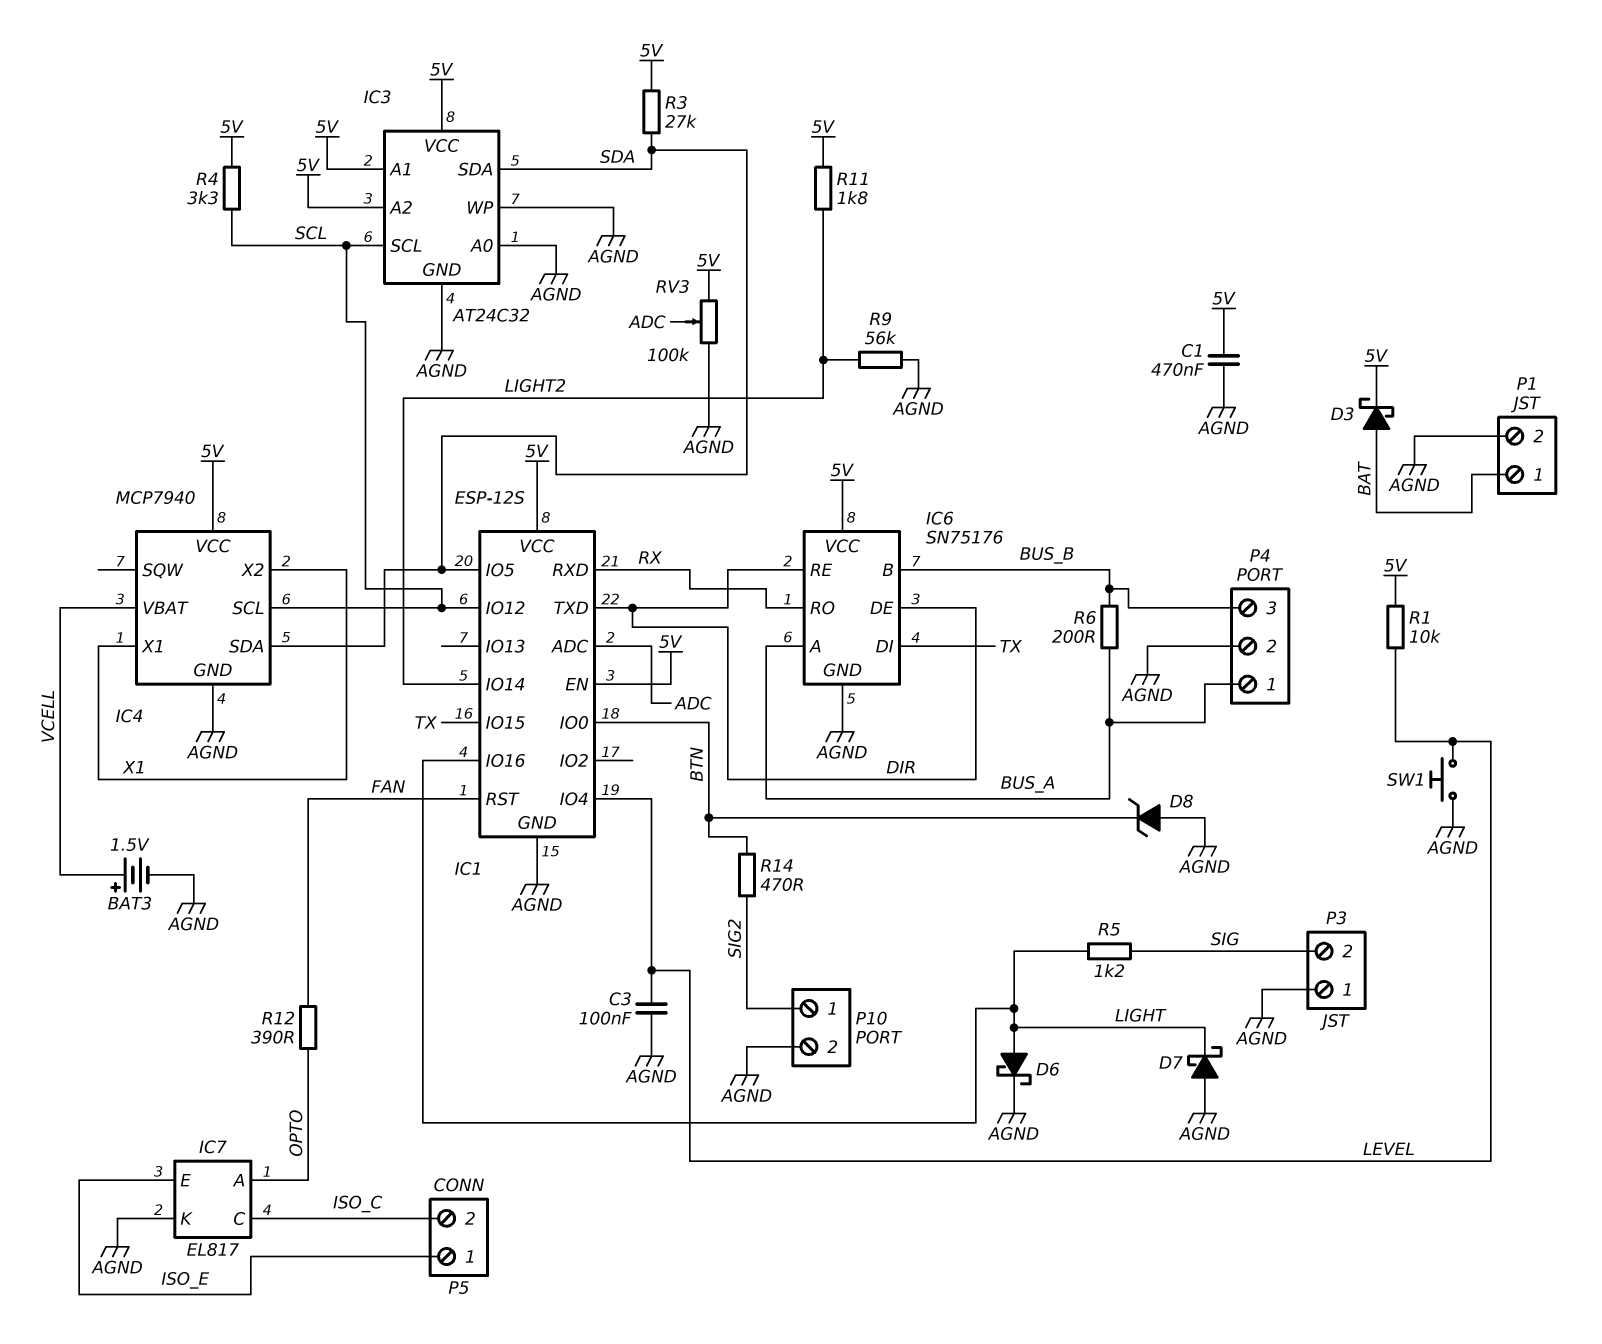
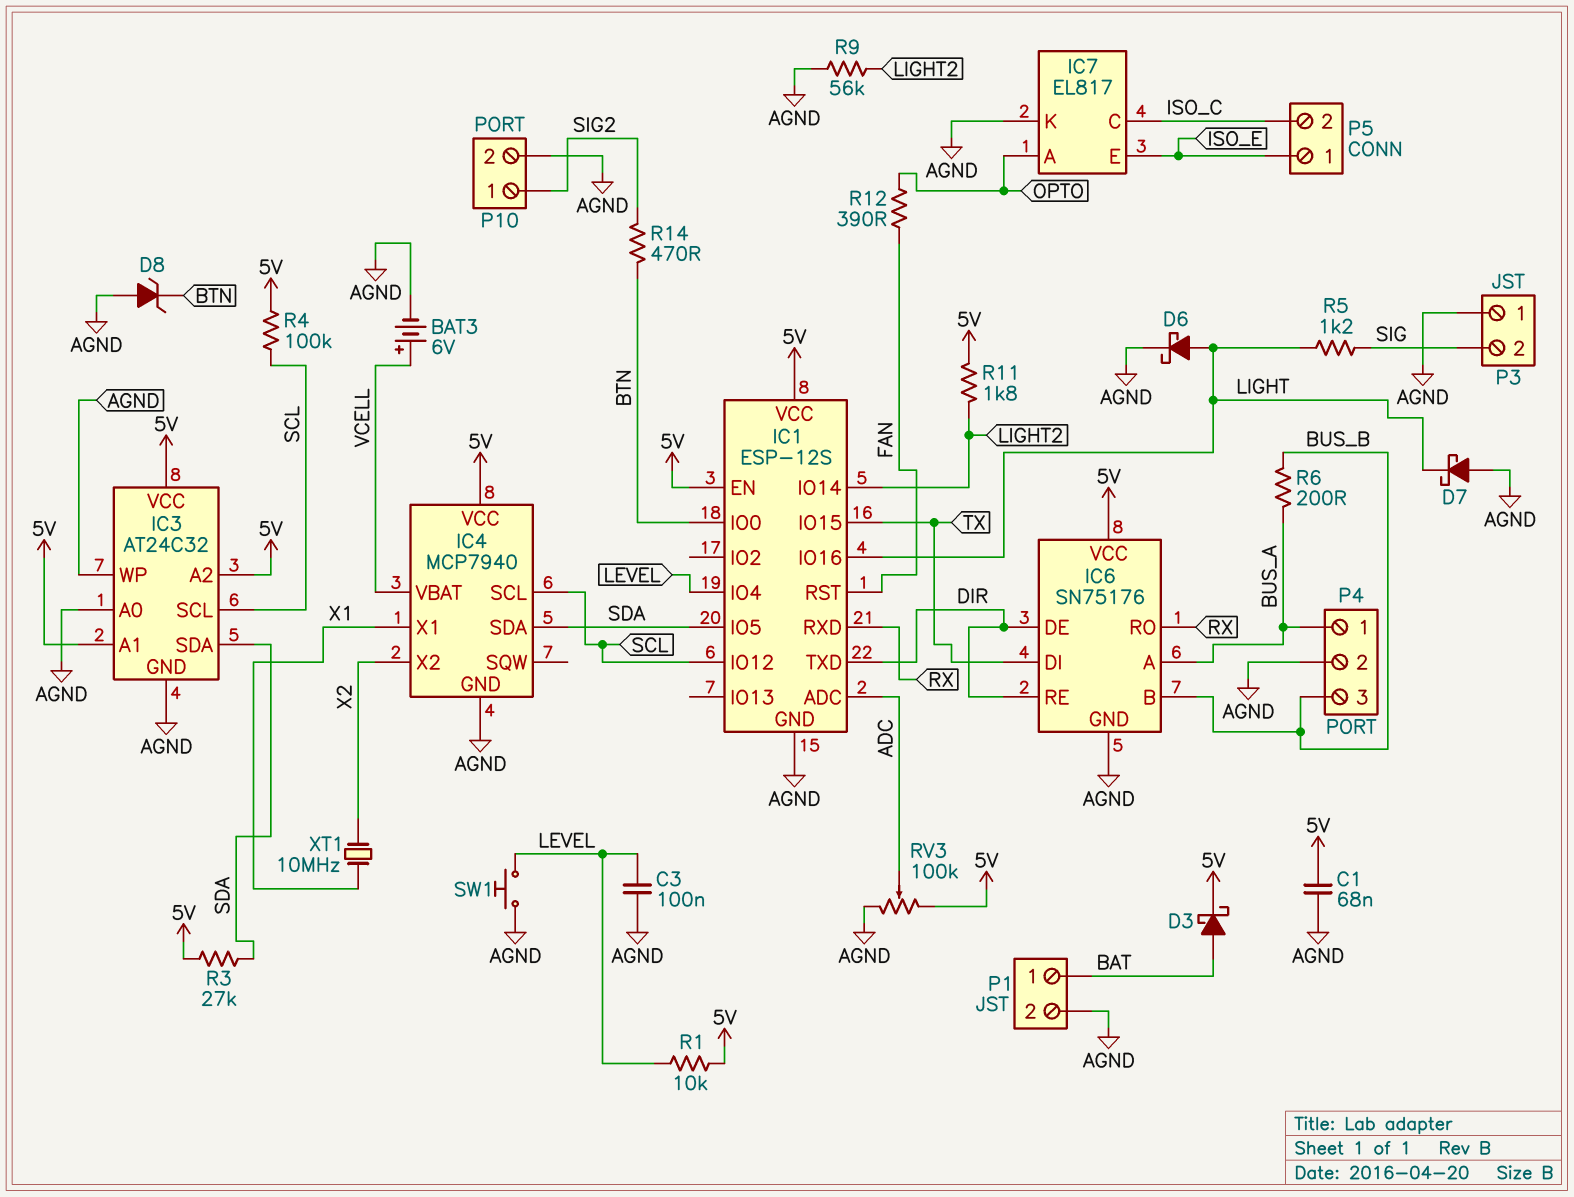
BAT3: 1.5V (plus VCELL, minus AGND) -> 6V (plus VCELL, minus AGND)
C1: 470nF (5V, AGND) -> 68nF (5V, AGND)
IC4 pin X2: X1 -> X2
R4: 3.3k (5V, SCL) -> 100k (5V, SCL)
XT1: none -> 10MHz (X1, X2)

